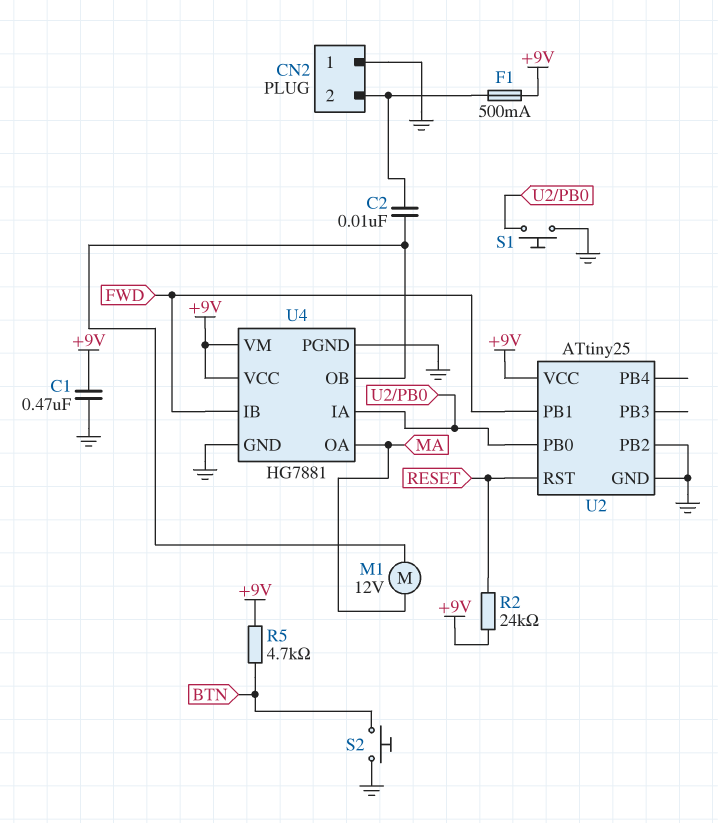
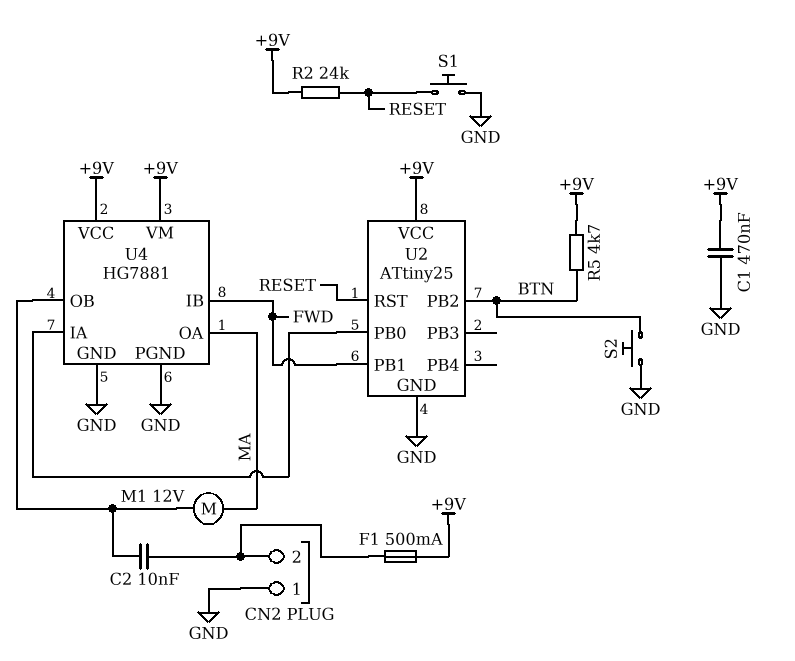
S1: button (GND, U2/PB0) -> button (GND, RESET)
U2 pin PB2: GND -> BTN

